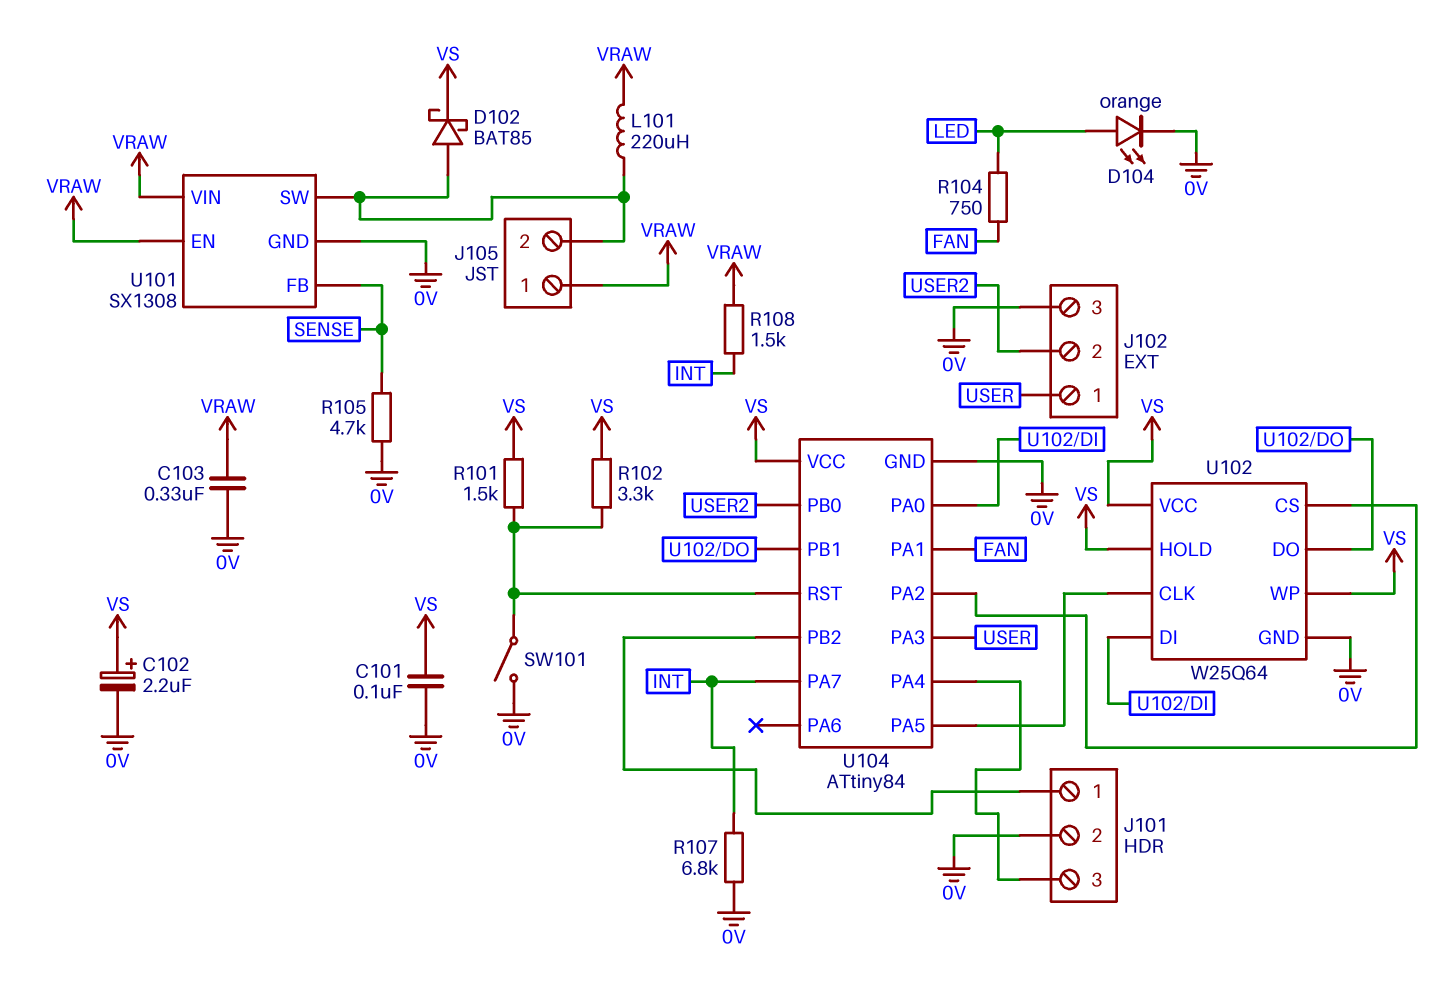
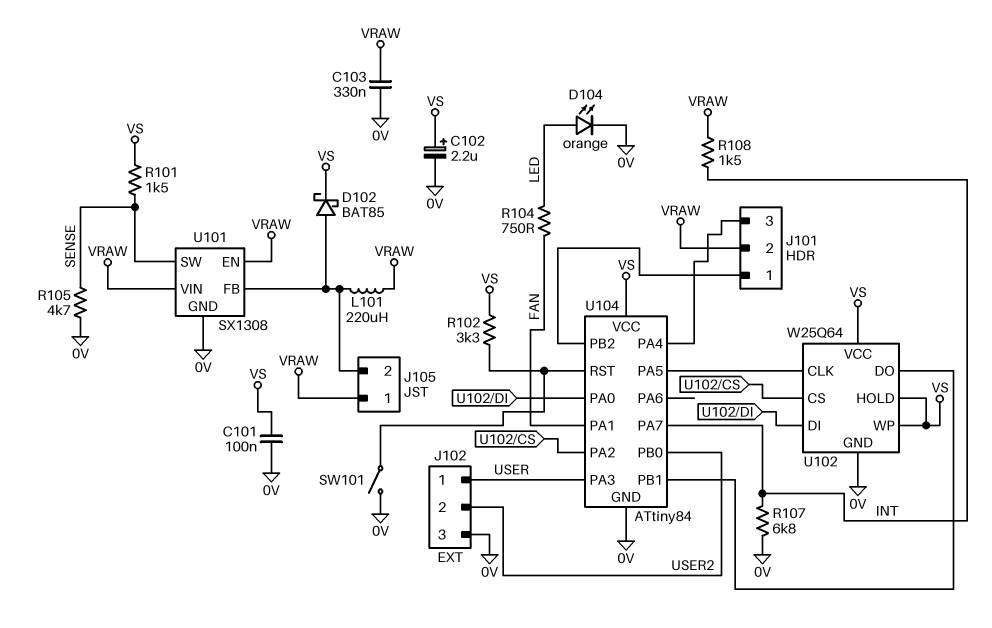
J101 pin 2: 0V -> VRAW
R101: 1.5k (U104/RST, VS) -> 1.5k (SENSE, VS)
U101 pin FB: SENSE -> J105/2
U101 pin SW: J105/2 -> SENSE

